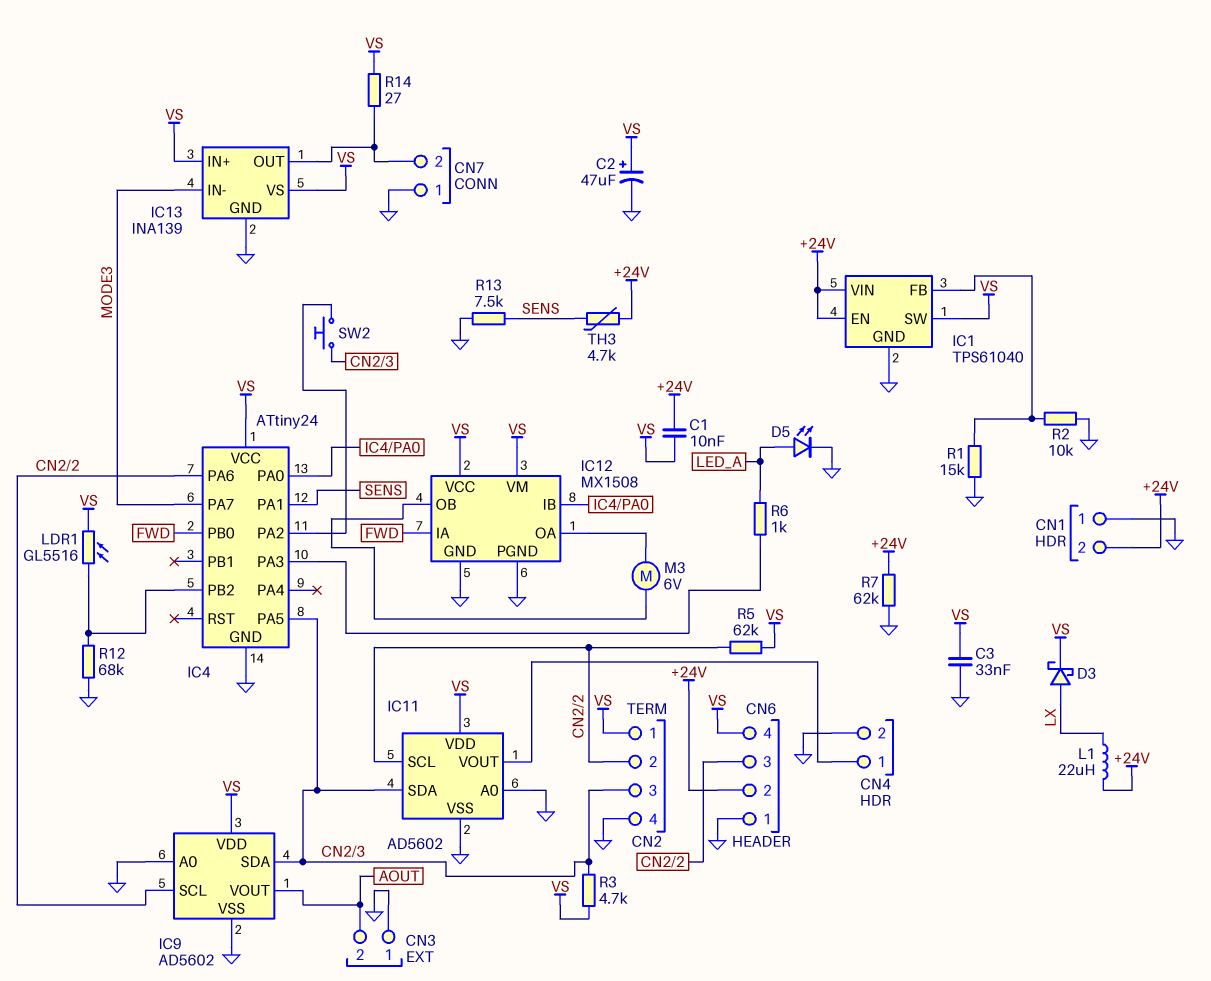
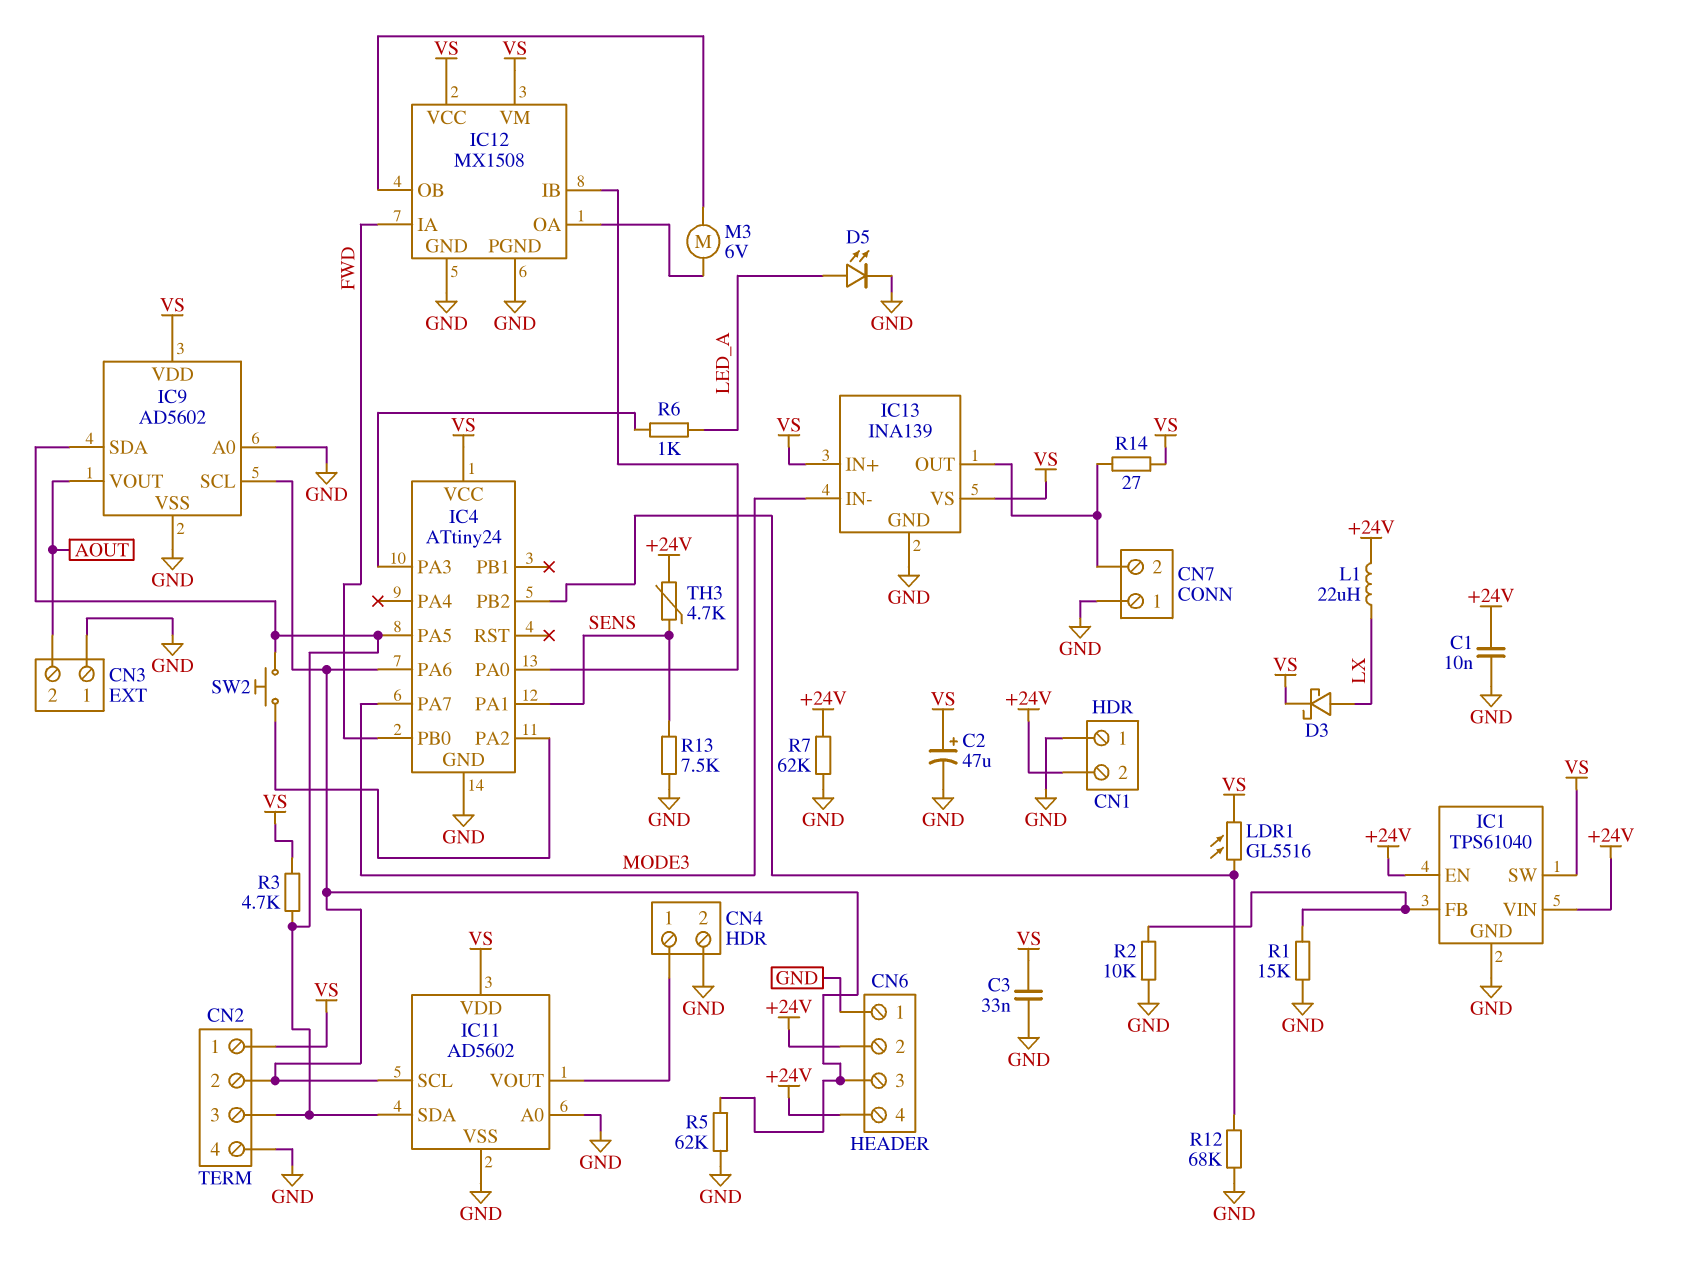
C1: 10nF (+24V, VS) -> 10nF (+24V, GND)
CN6 pin 4: VS -> +24V
R5: 62k (CN2/2, VS) -> 62k (CN2/2, GND)

